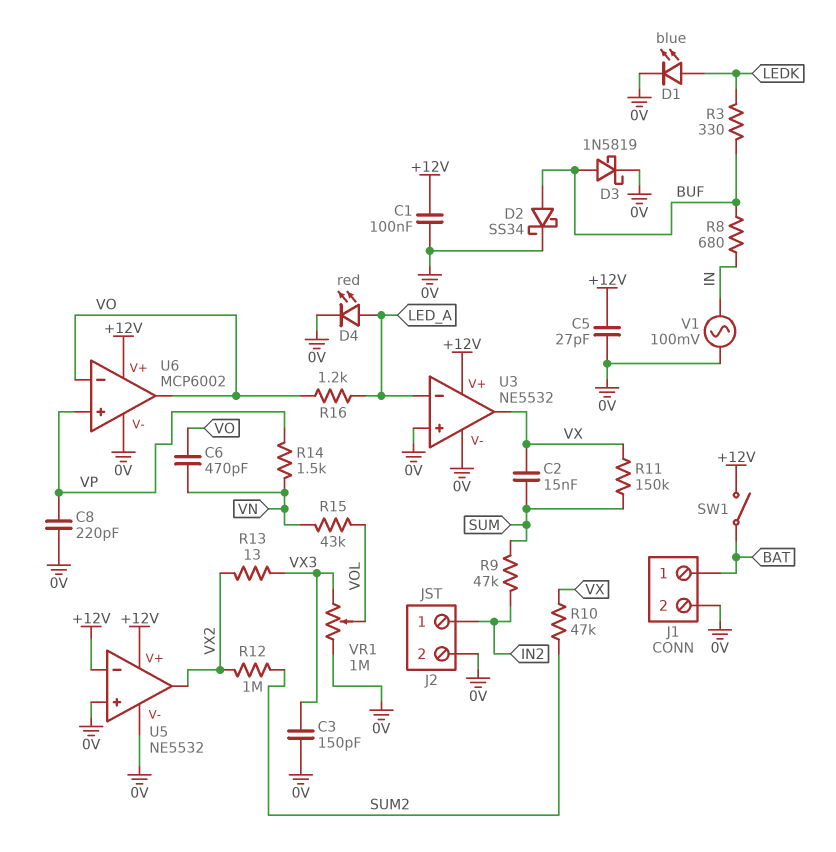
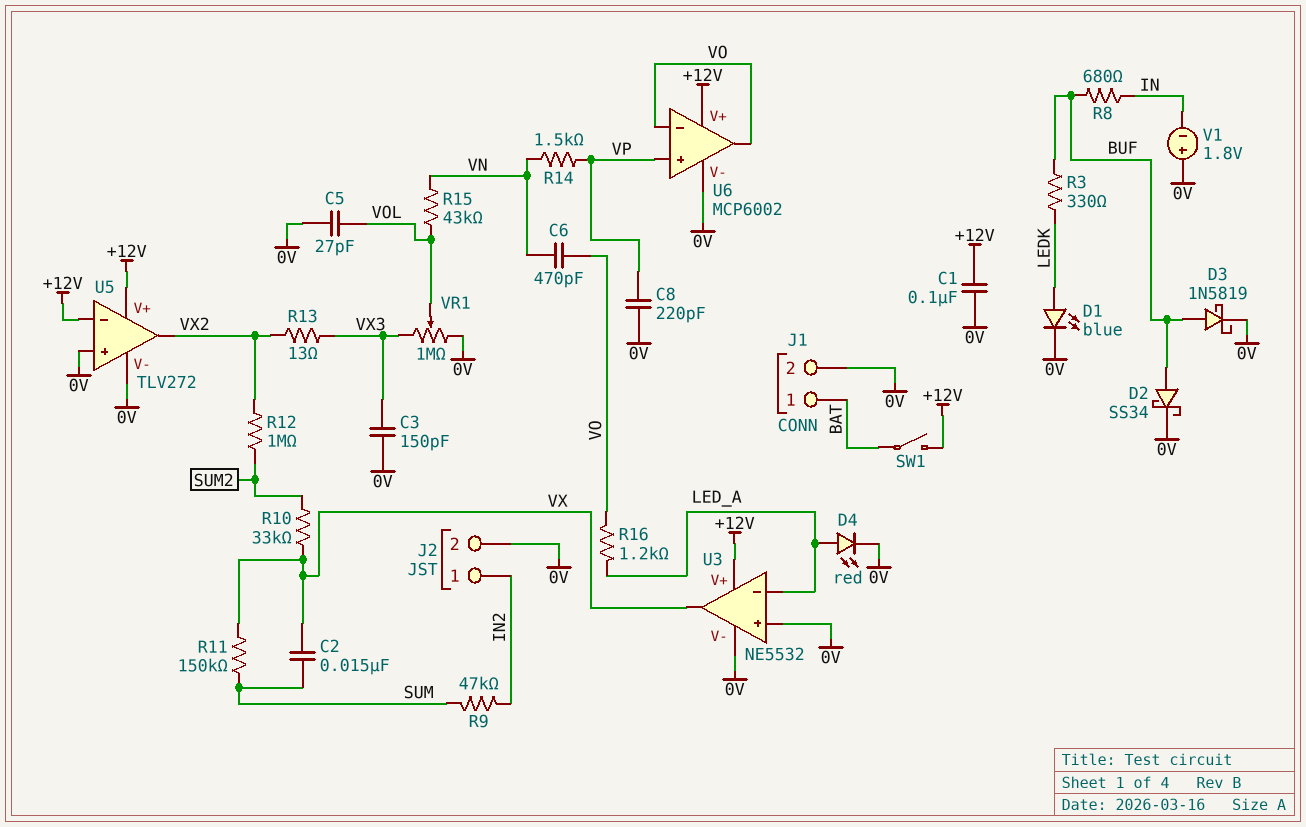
C5: 27pF (+12V, 0V) -> 27pF (0V, VOL)
R10: 47k (SUM2, VX) -> 33k (SUM2, VX)
U5: NE5532 -> TLV272
V1: AC 100mV (0V, IN) -> 1.8V (plus 0V, minus IN)

